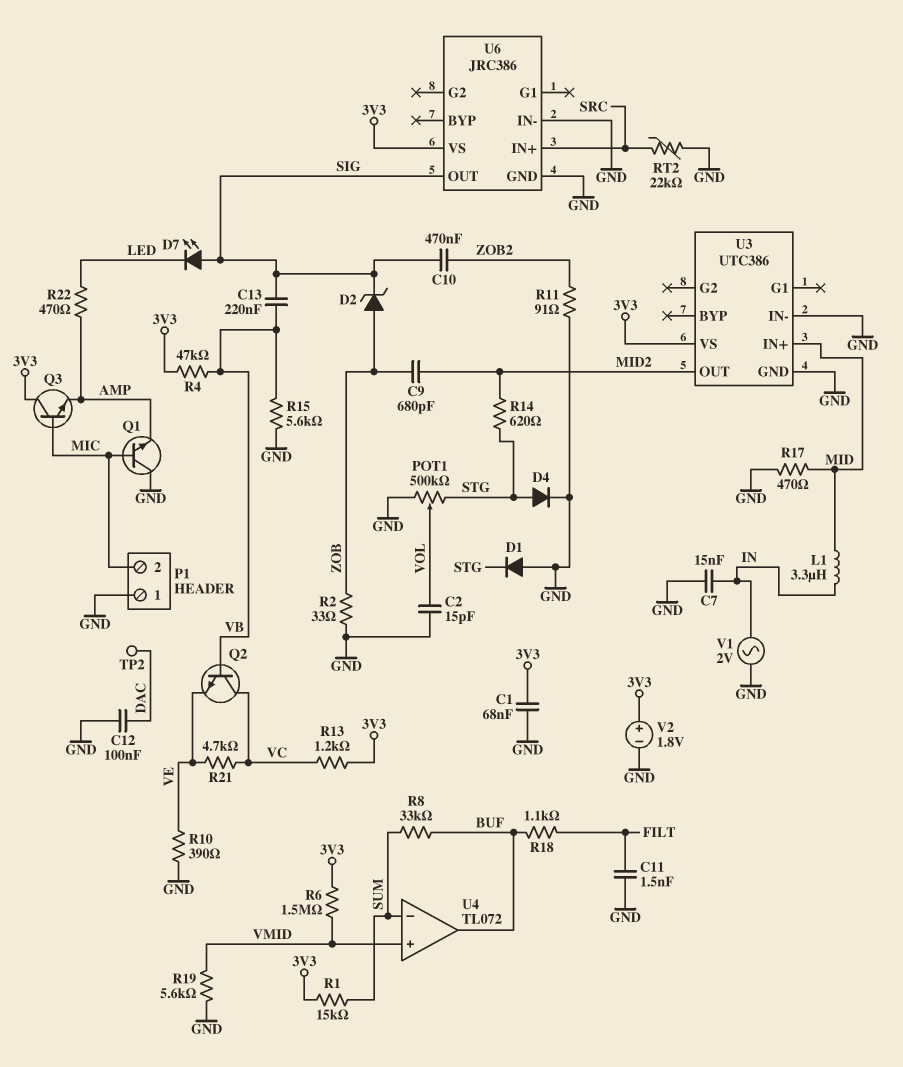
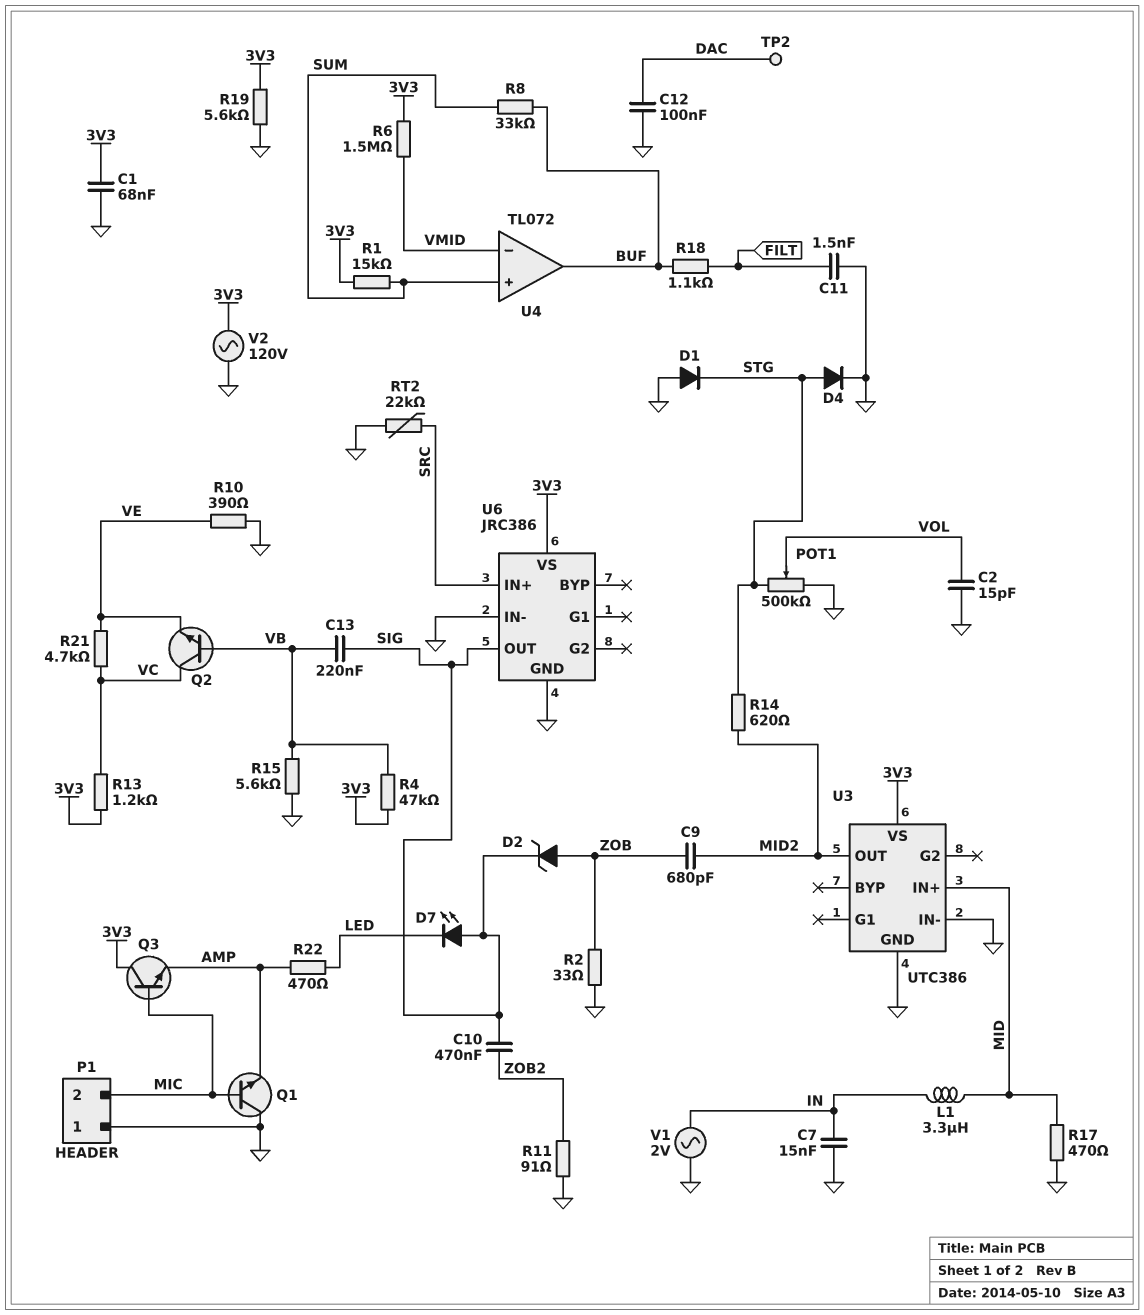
R19: 5.6k (GND, VMID) -> 5.6k (3V3, GND)
U4 pin in+: VMID -> SUM
U4 pin in-: SUM -> VMID
V2: 1.8V (plus 3V3, minus GND) -> AC 120V (3V3, GND)

